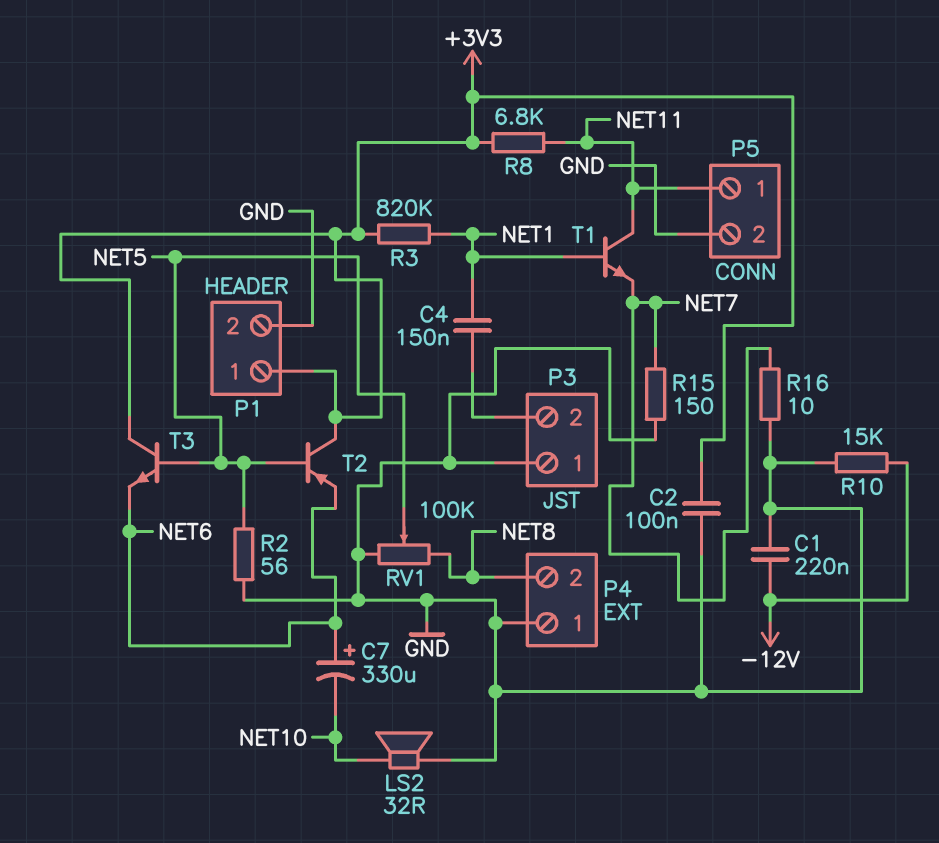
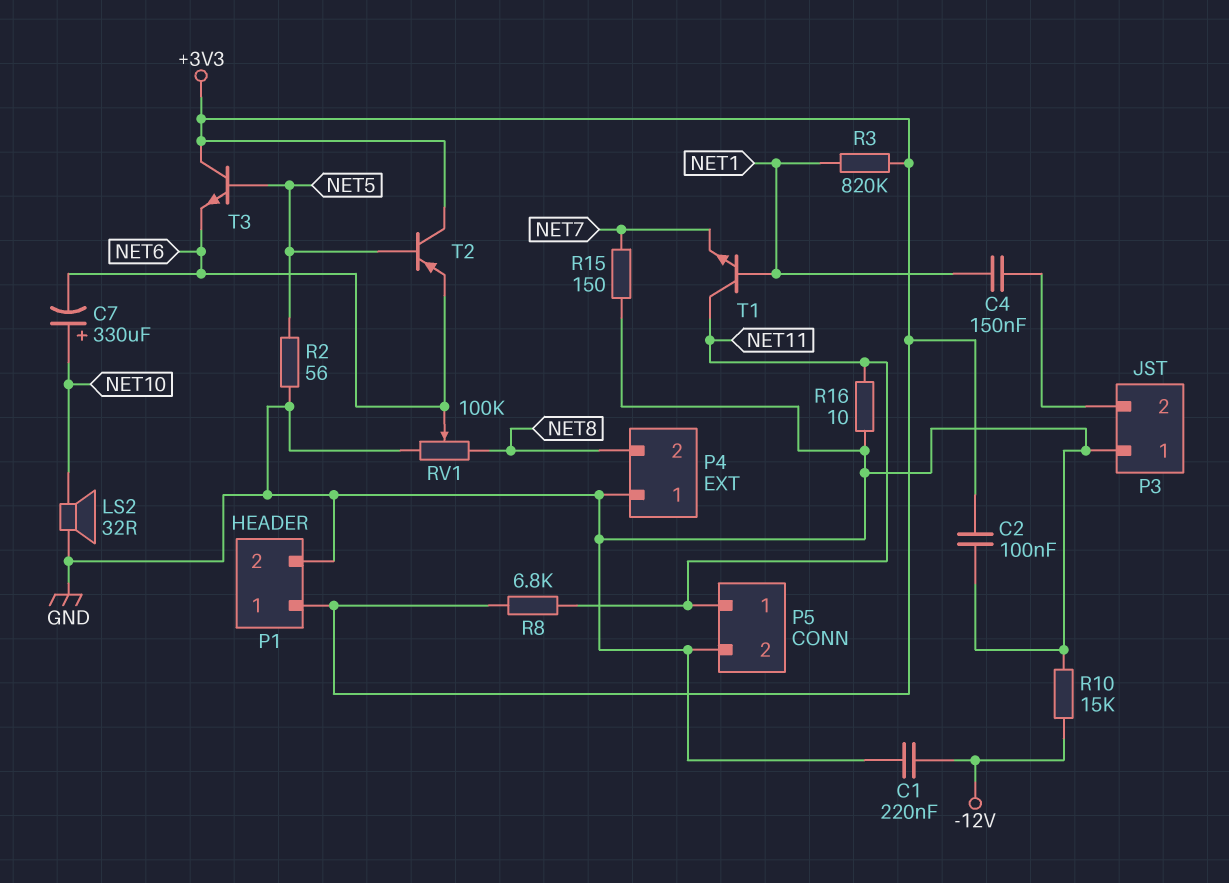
C7: 330uF (plus NET6, minus NET10) -> 330uF (plus NET10, minus NET6)
R16: 10 (GND, NET7) -> 10 (GND, NET11)
RV1: 100k (GND, NET8, wiper NET5) -> 100k (GND, NET8, wiper NET6)

